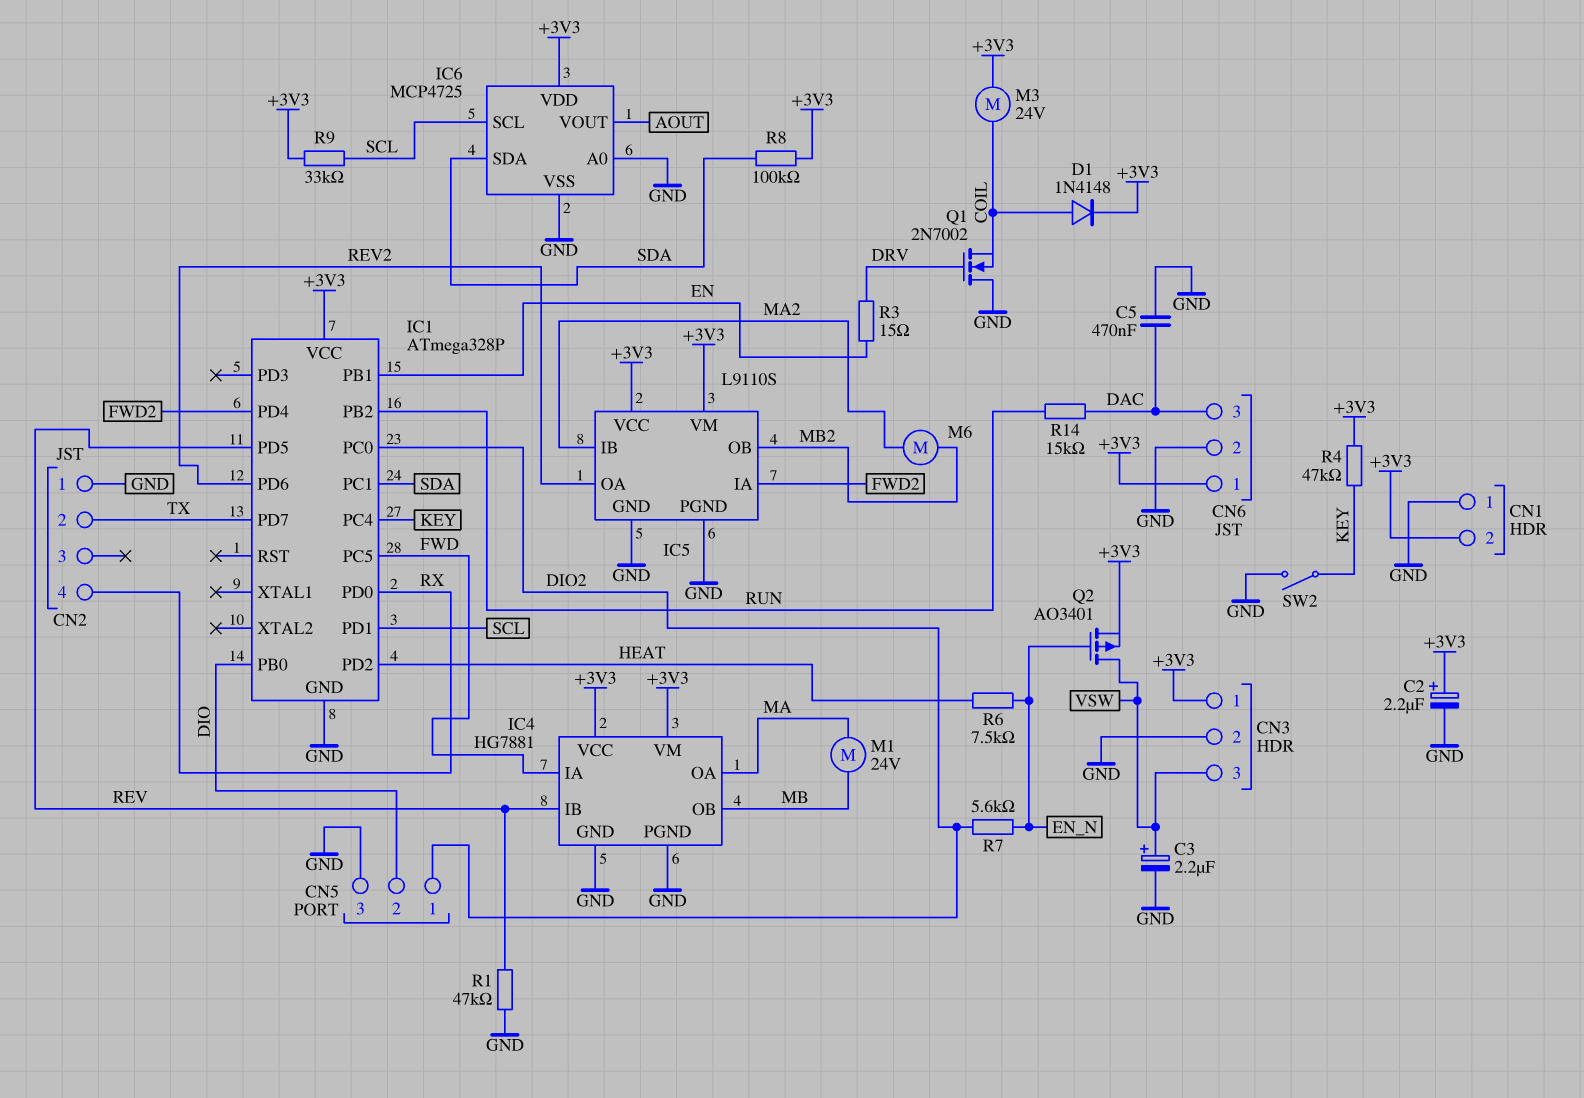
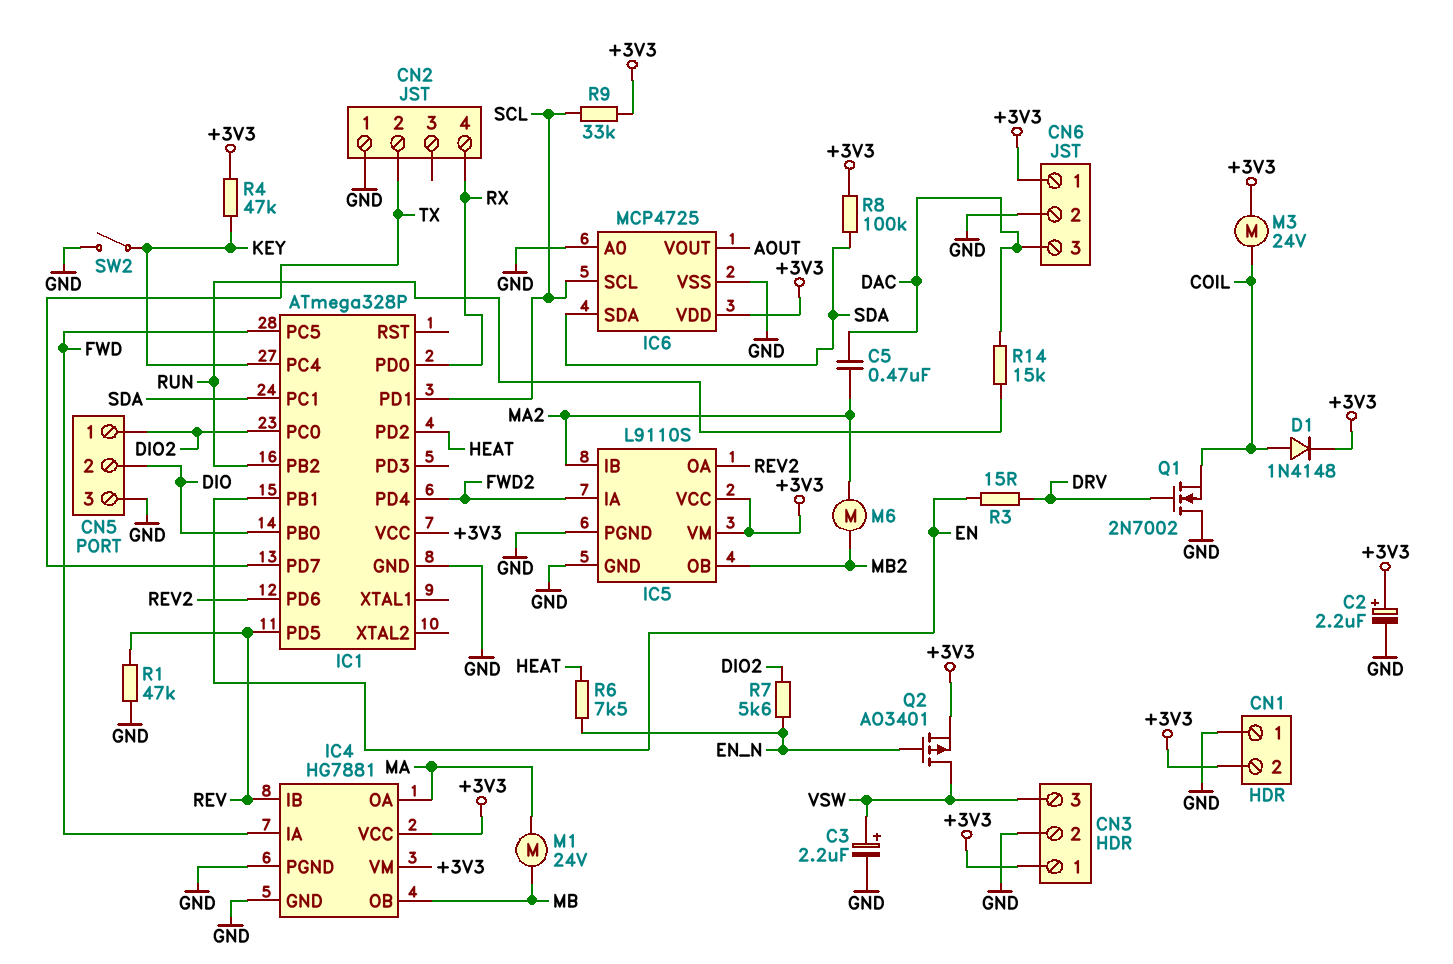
C5: 470nF (DAC, GND) -> 470nF (DAC, MA2)

